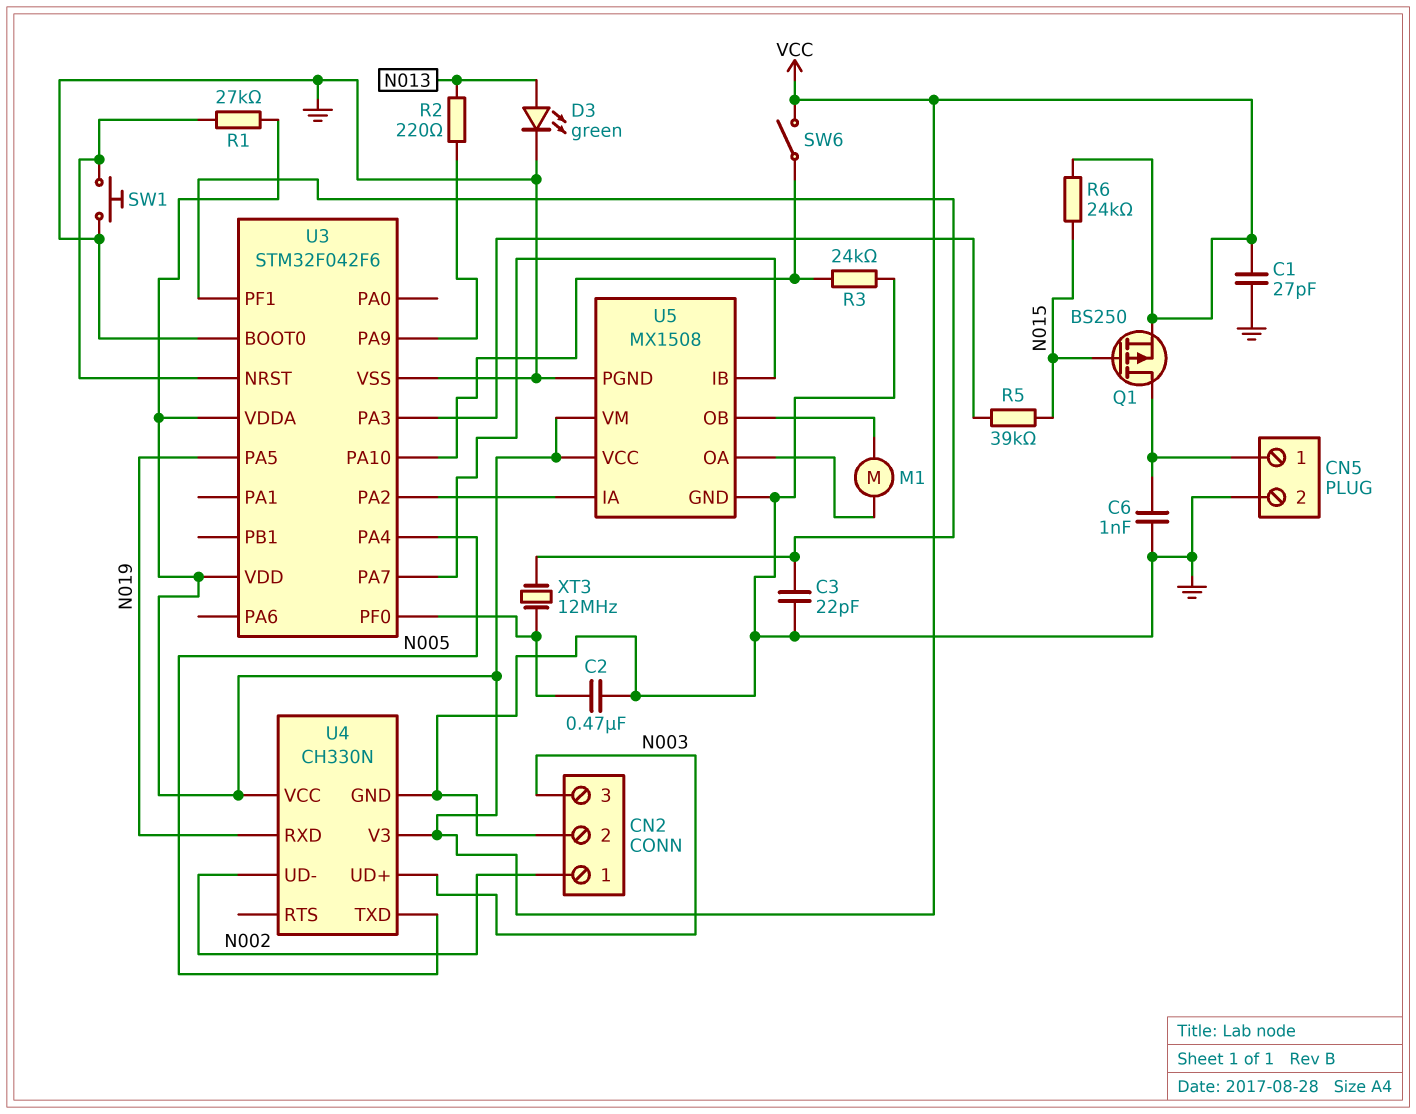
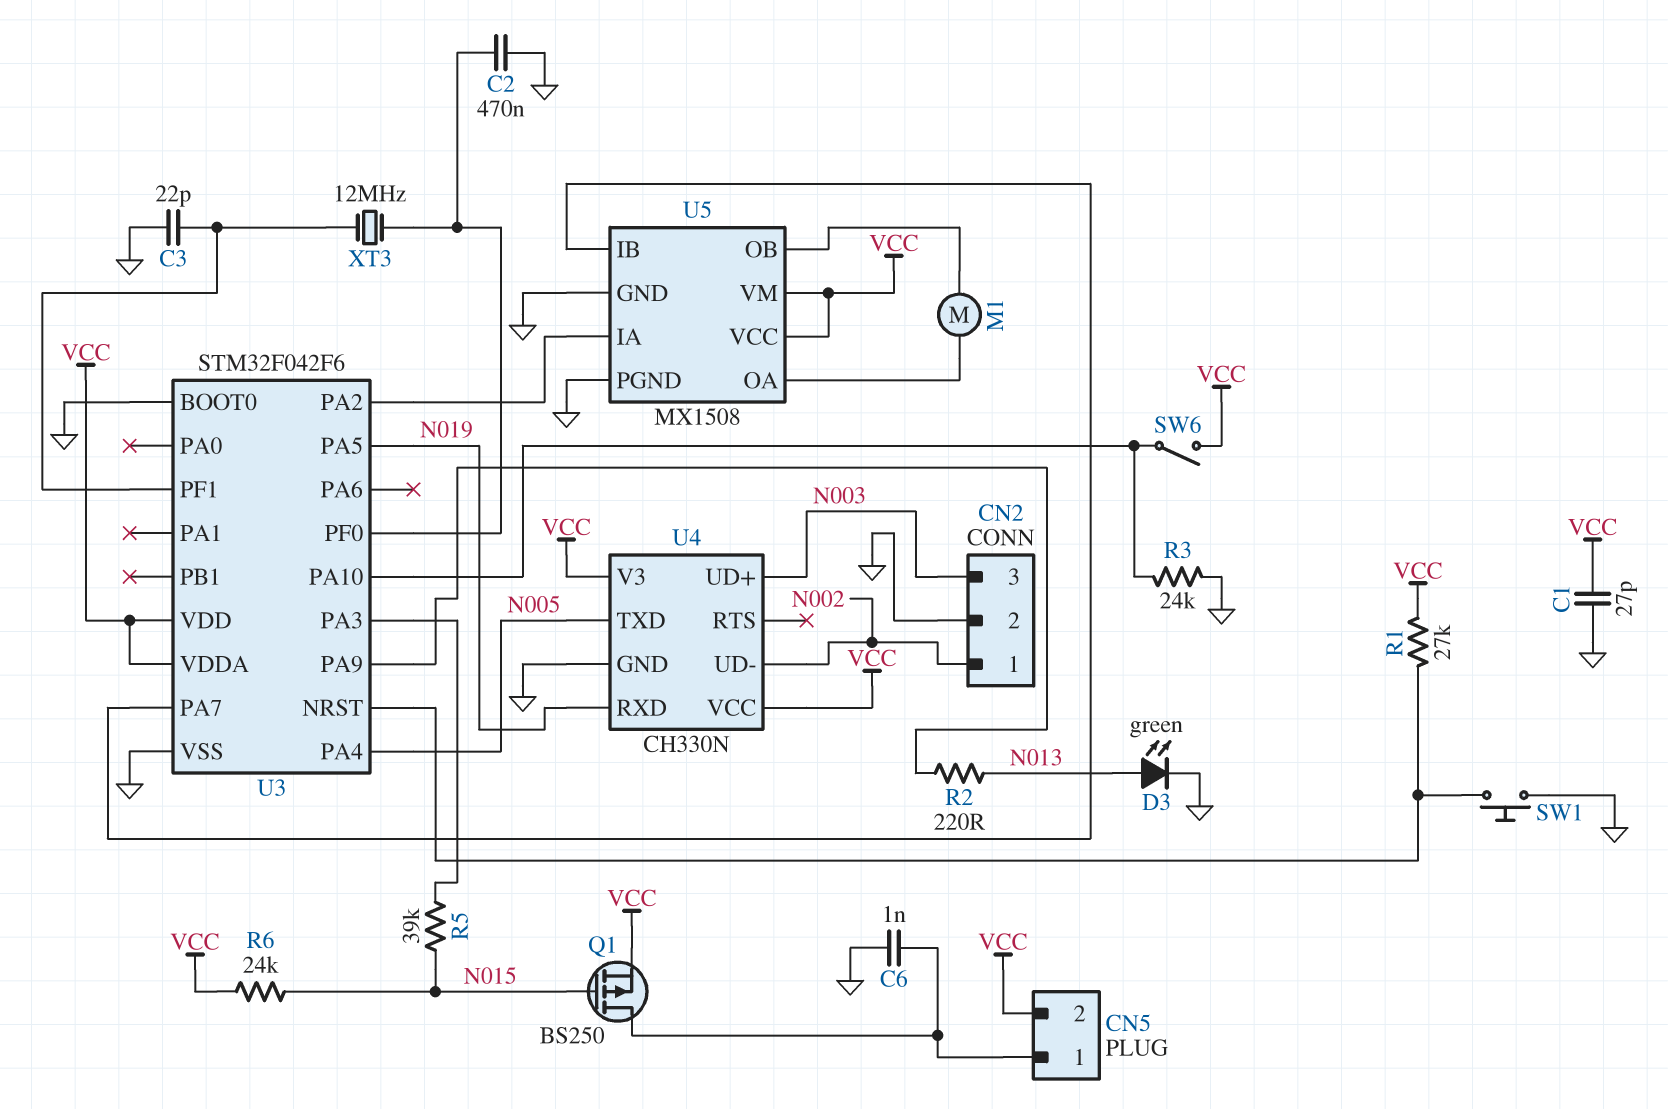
CN5 pin 2: GND -> VCC

